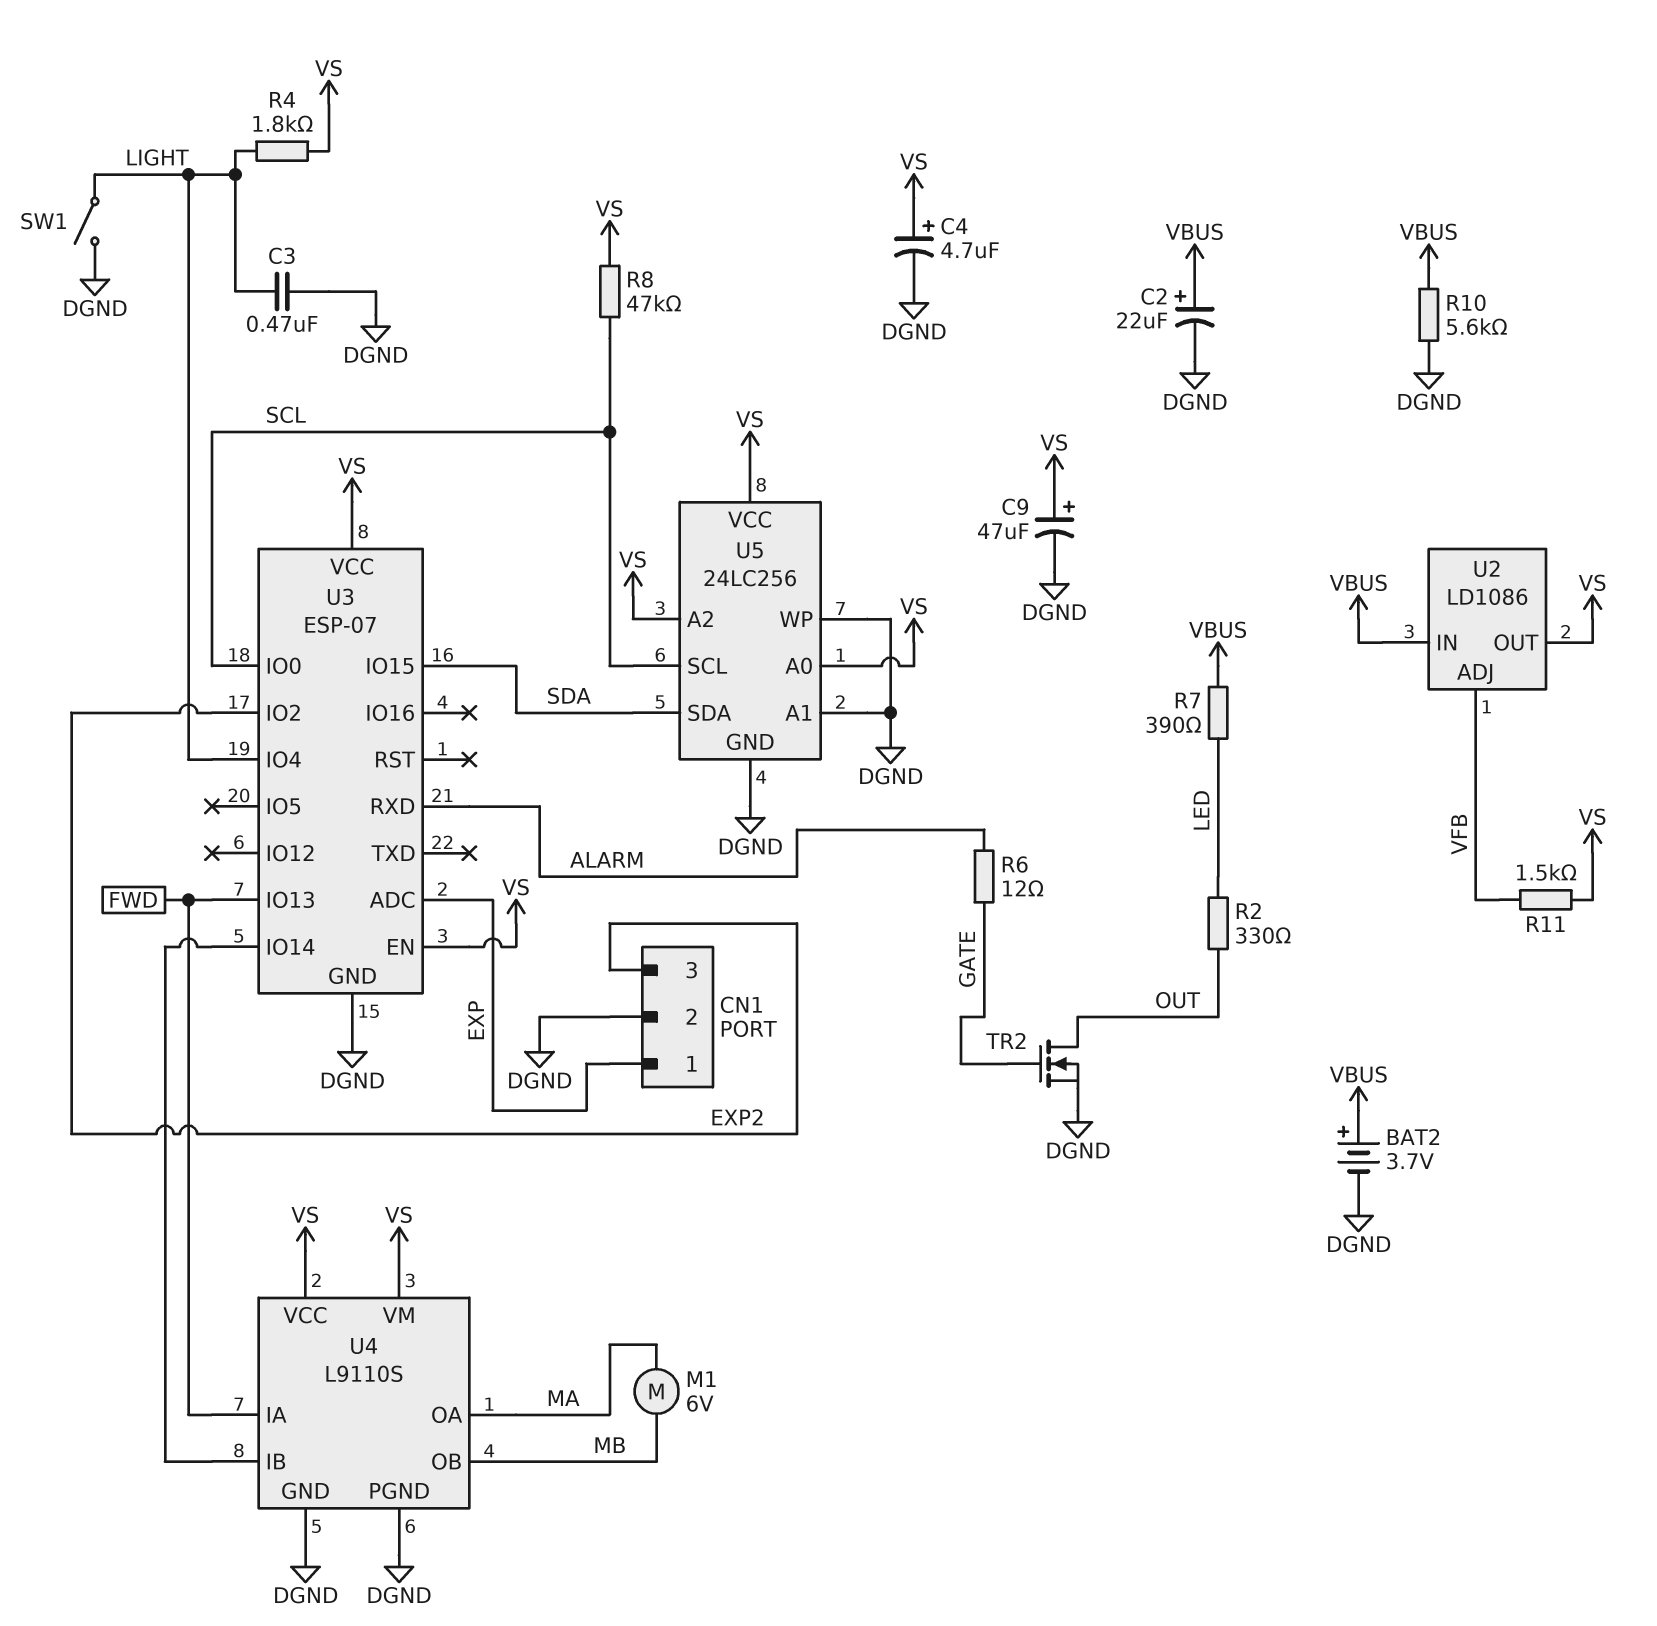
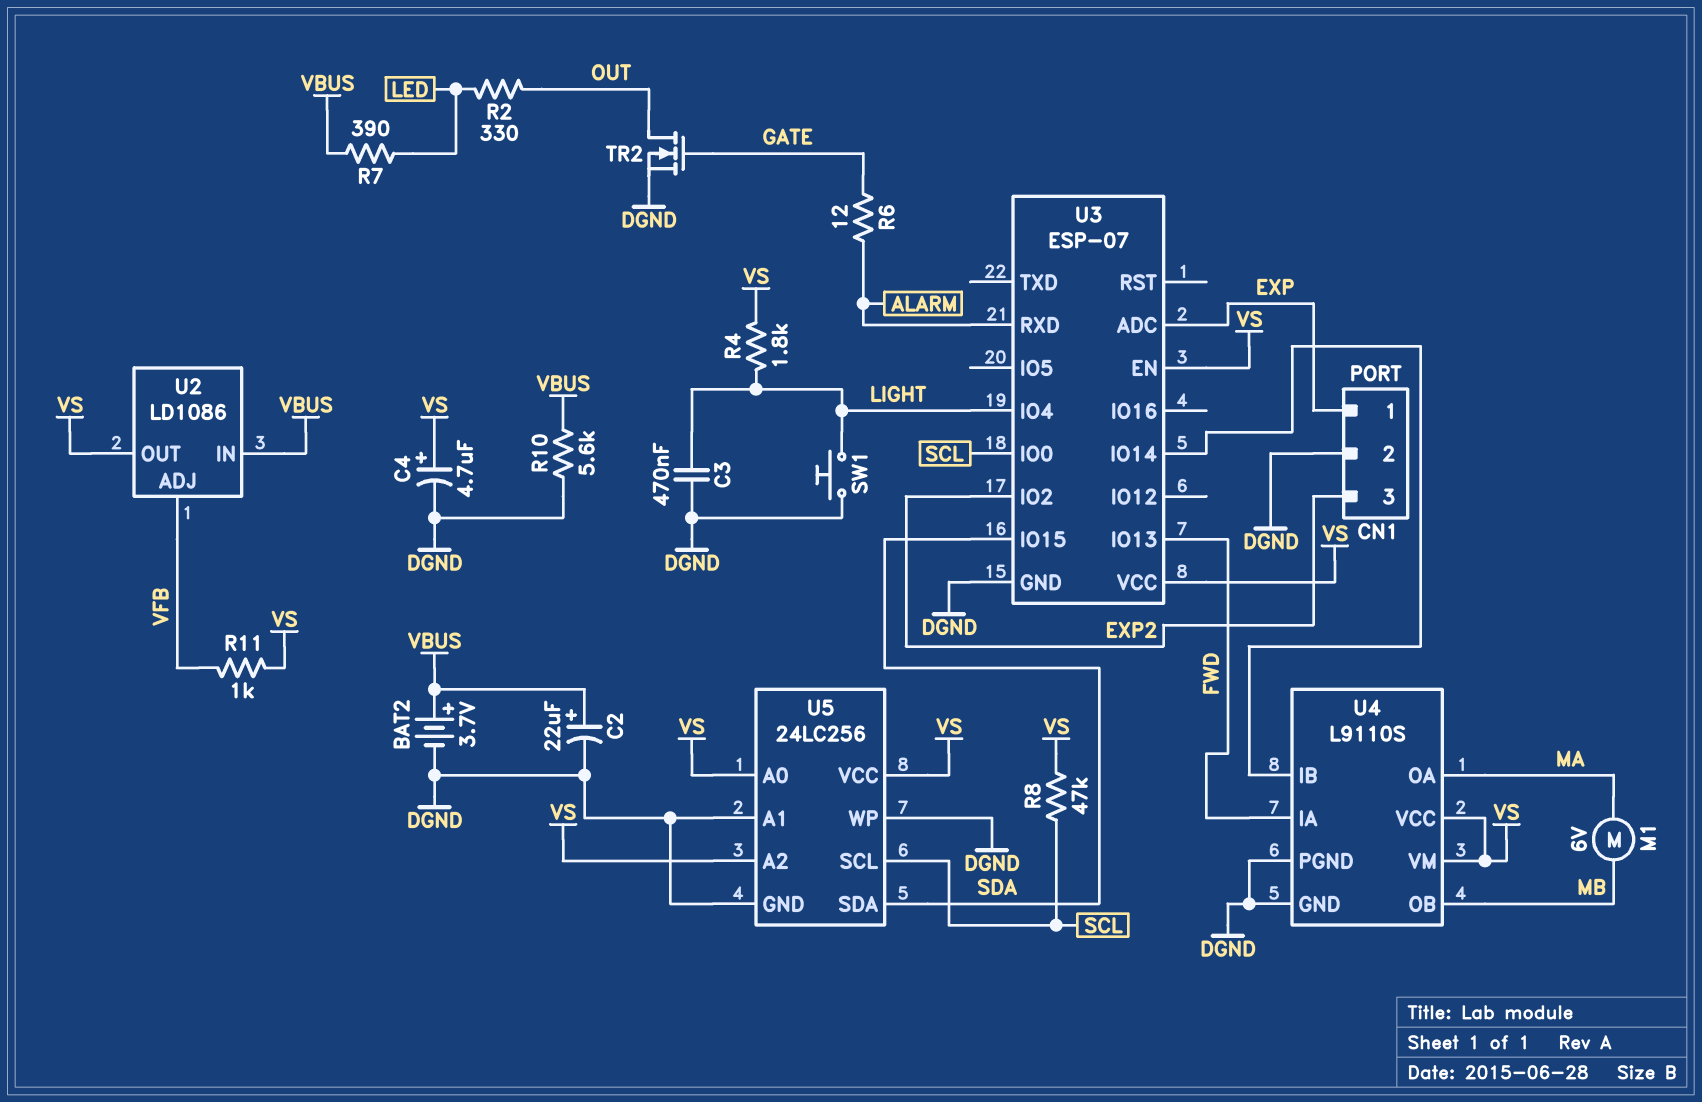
C9: 47uF (plus VS, minus DGND) -> none
R11: 1.5k (VFB, VS) -> 1k (VFB, VS)
SW1: switch (DGND, LIGHT) -> button (DGND, LIGHT)

